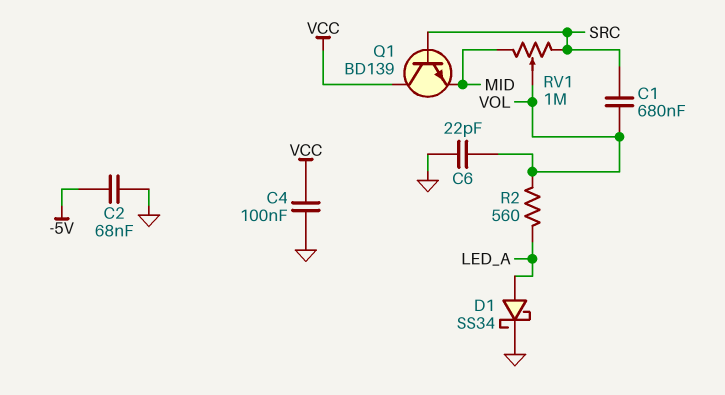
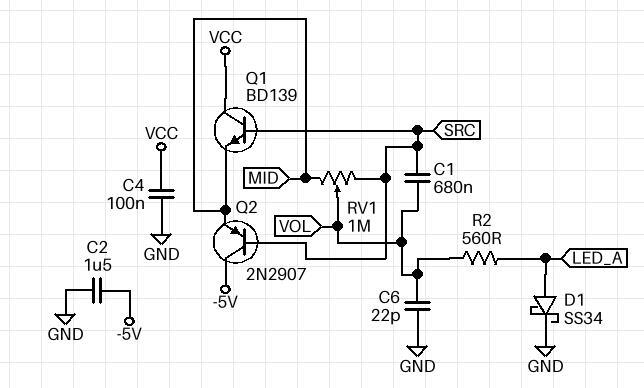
C2: 68nF (-5V, GND) -> 1.5uF (-5V, GND)
Q2: none -> PNP 2N2907 (B SRC, C -5V, E MID)

